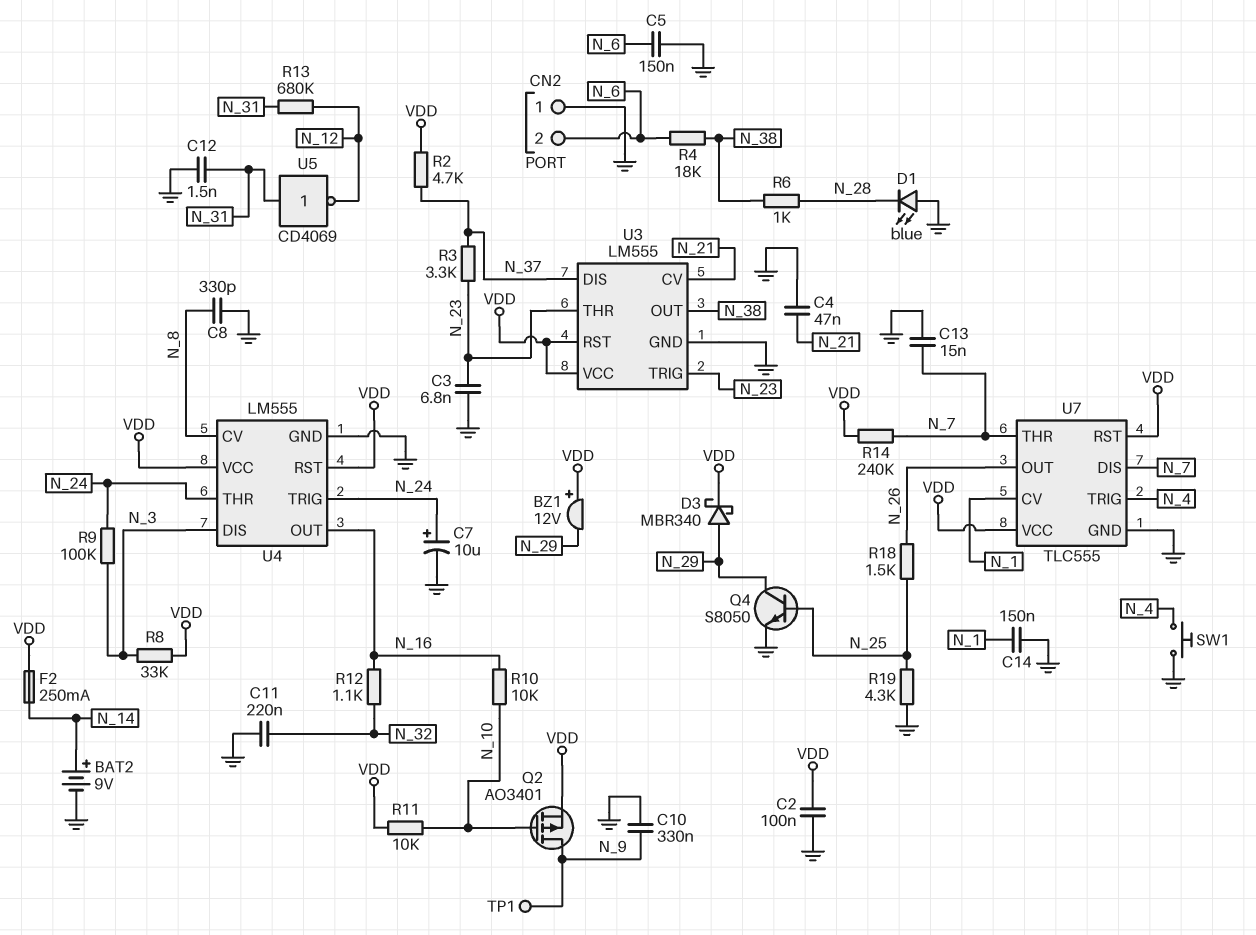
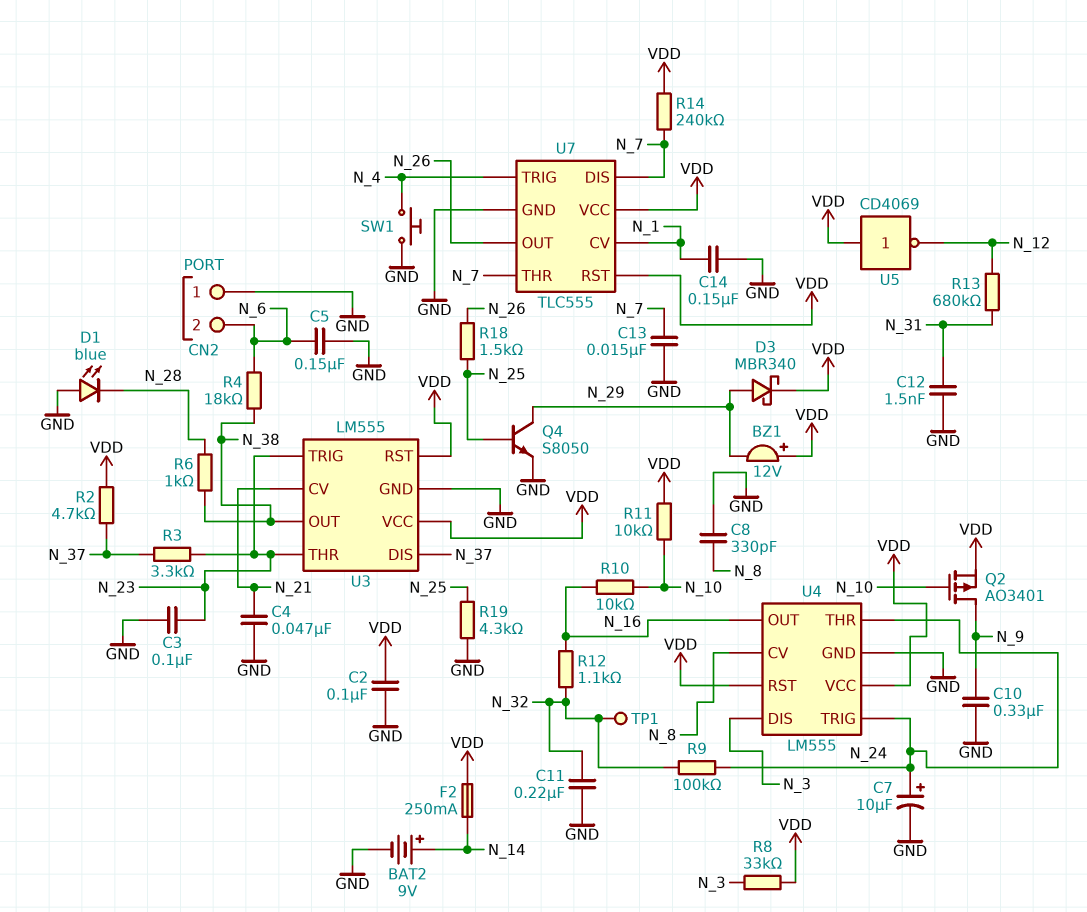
C3: 6.8nF (GND, N_23) -> 100nF (GND, N_23)
R9: 100k (N_3, N_24) -> 100k (N_24, N_32)
TP1: test point (N_9) -> test point (N_32)
U5: NOT CD4069 (in N_31, out N_12) -> NOT CD4069 (in VDD, out N_12)

